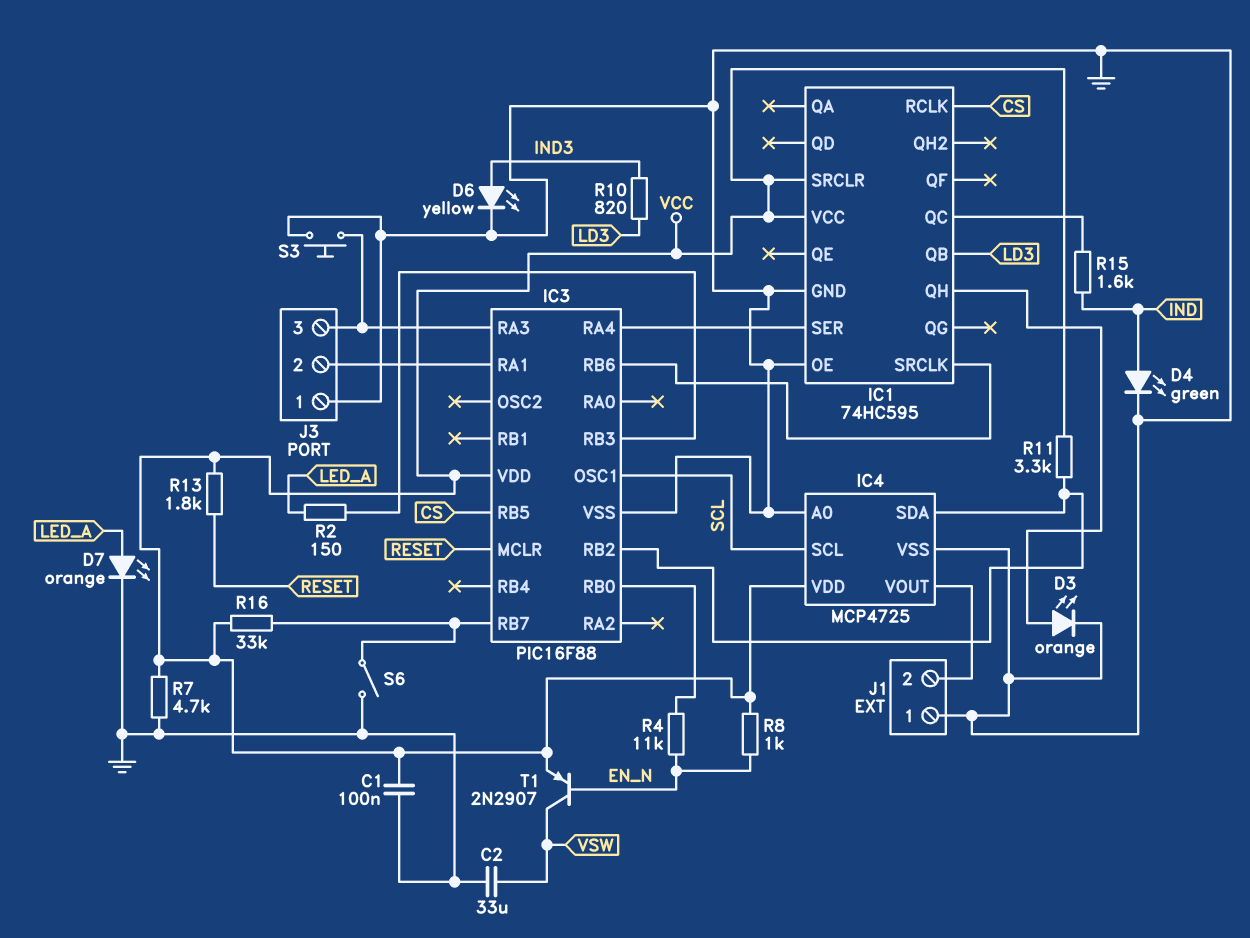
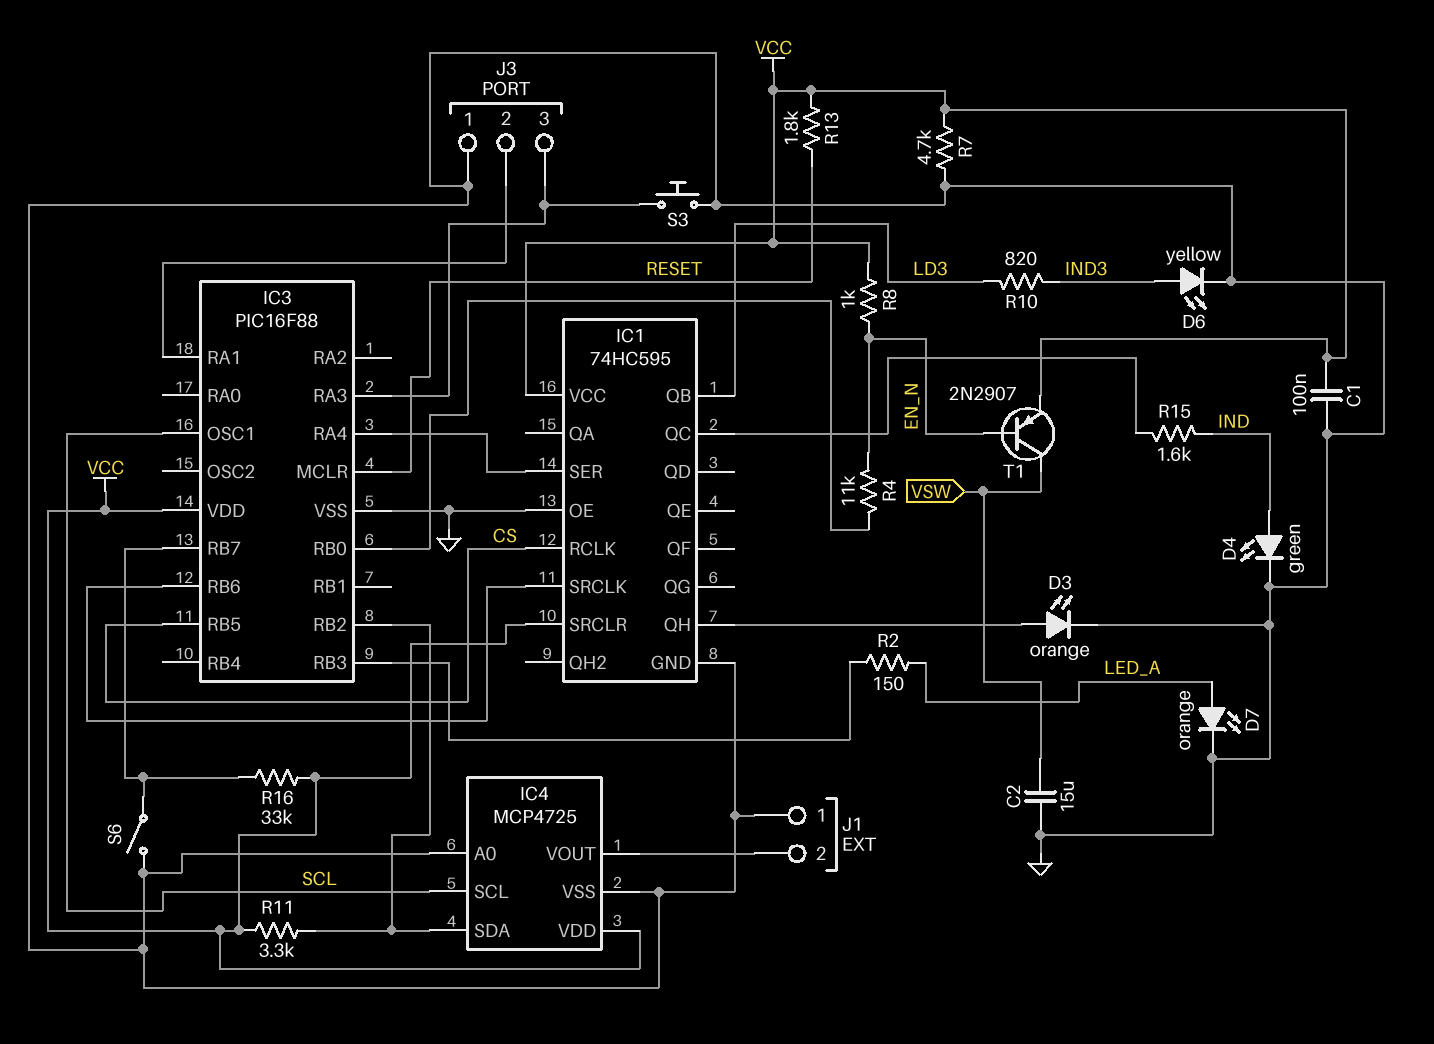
C2: 33uF (GND, VSW) -> 15uF (GND, VSW)

